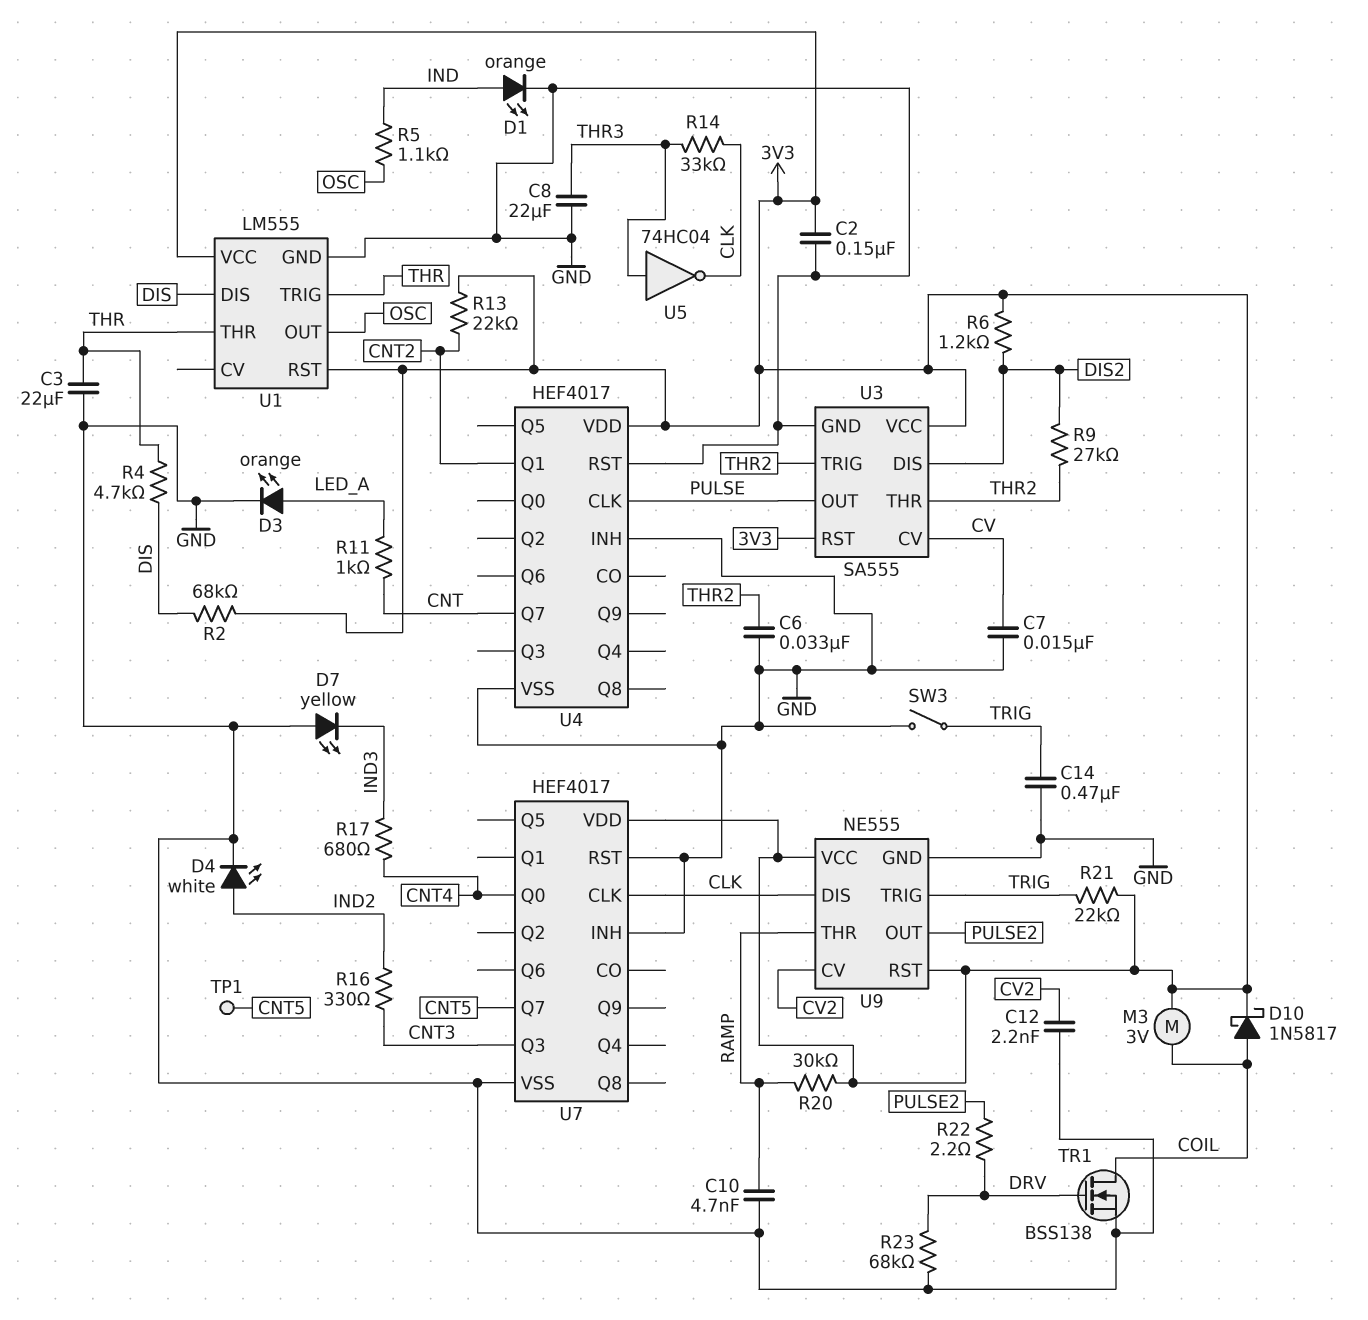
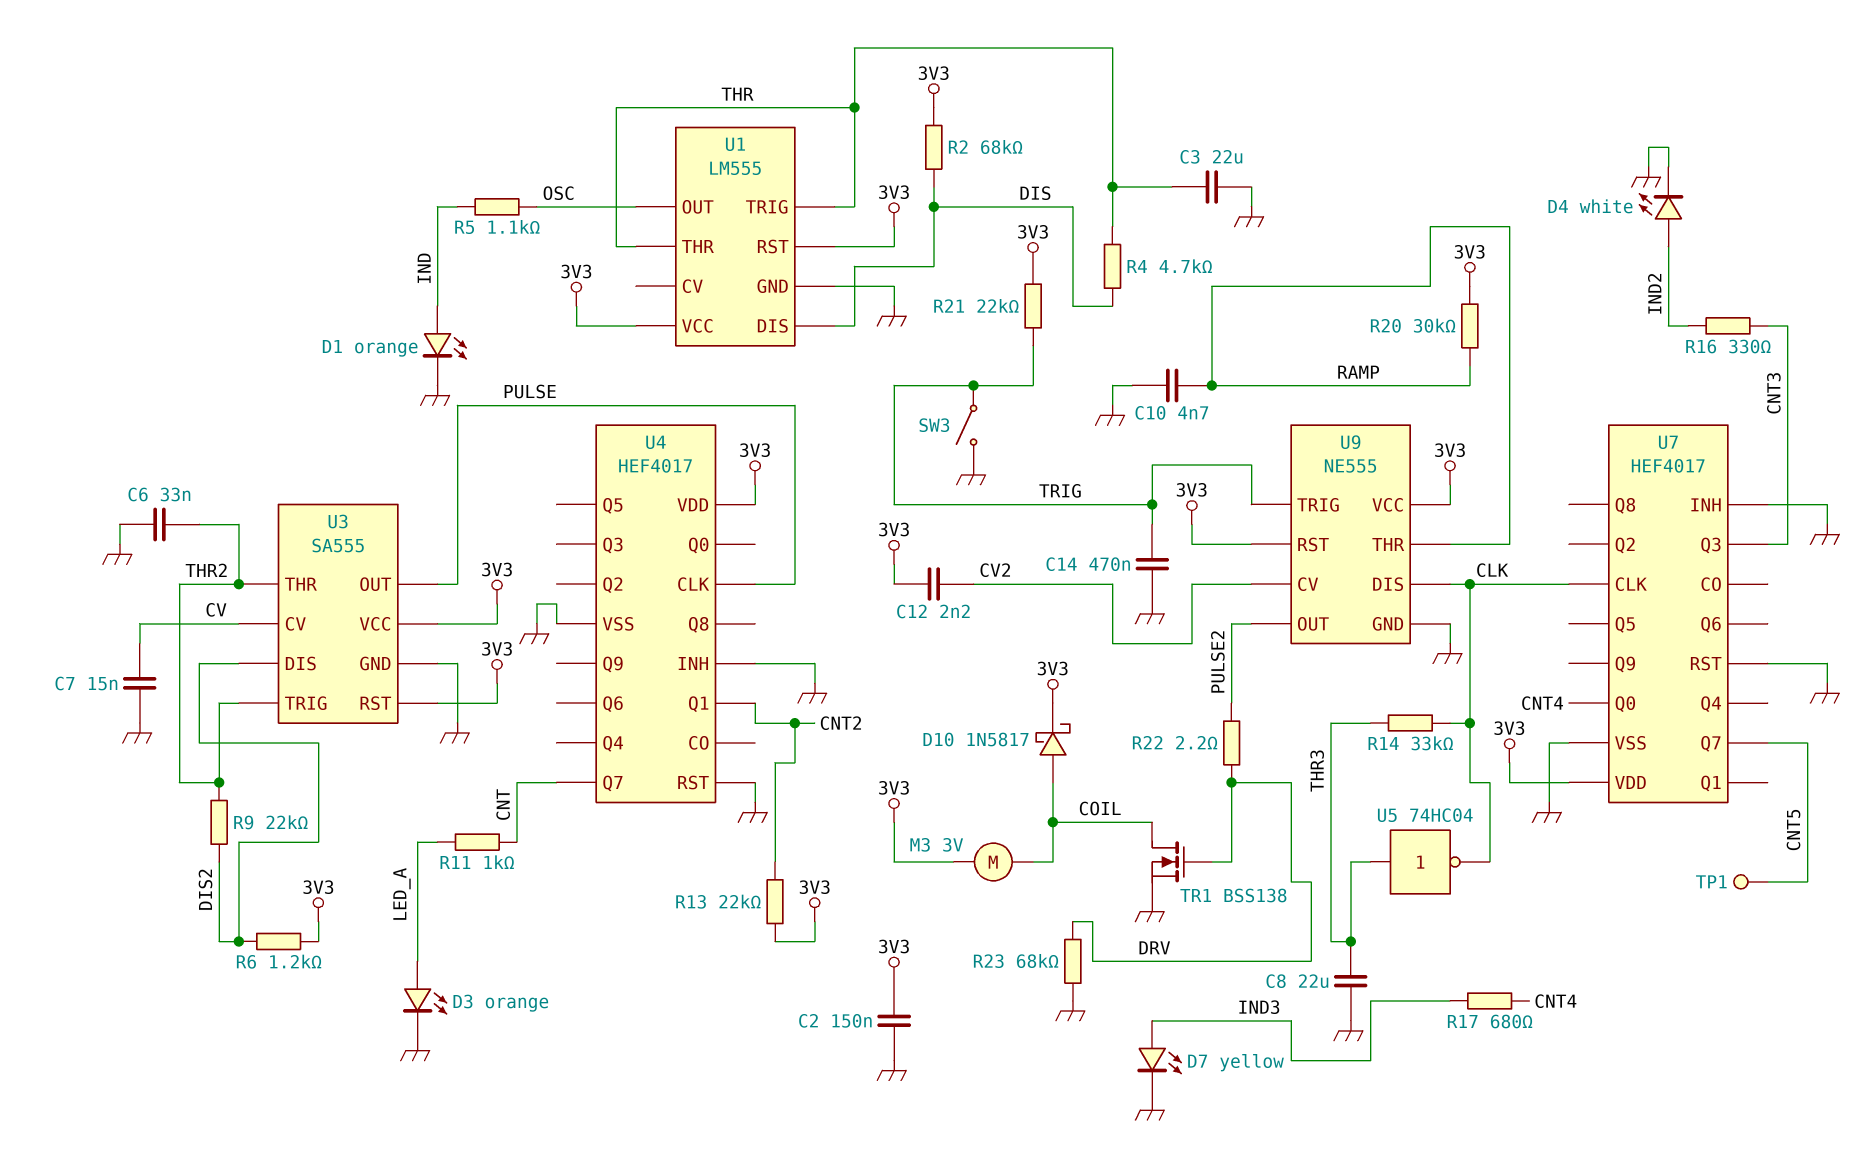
C12: 2.2nF (CV2, GND) -> 2.2nF (3V3, CV2)
D7: LED yellow (A GND, K IND3) -> LED yellow (A IND3, K GND)
R9: 27k (DIS2, THR2) -> 22k (DIS2, THR2)

